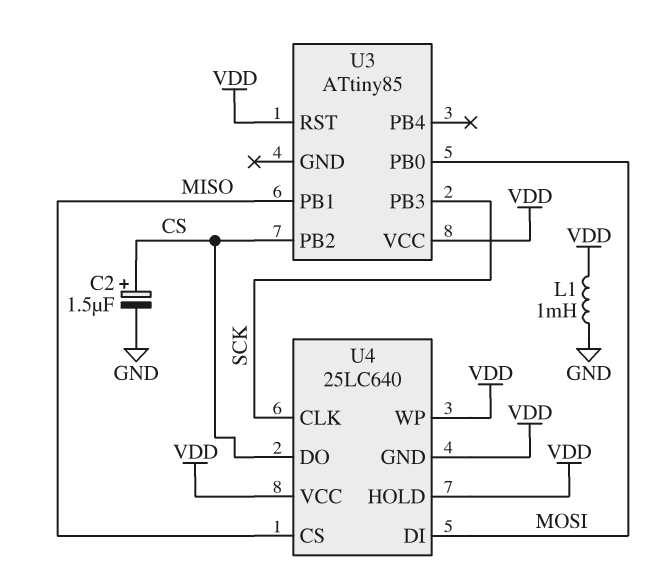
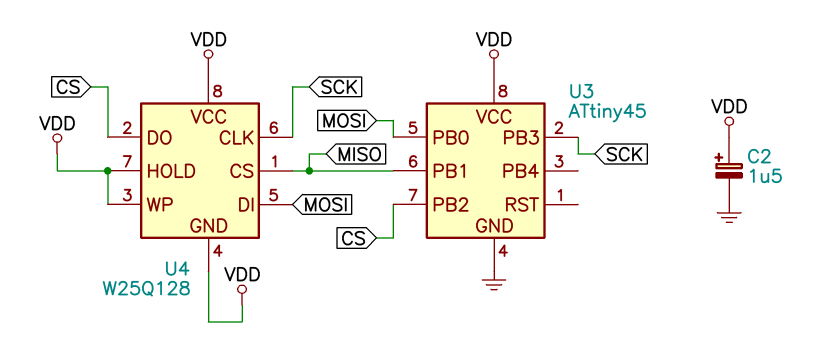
C2: 1.5uF (plus CS, minus GND) -> 1.5uF (plus VDD, minus GND)
L1: 1mH (GND, VDD) -> none
U3: ATtiny85 -> ATtiny45
U3 pin GND: none -> GND
U3 pin RST: VDD -> none
U4: 25LC640 -> W25Q128

